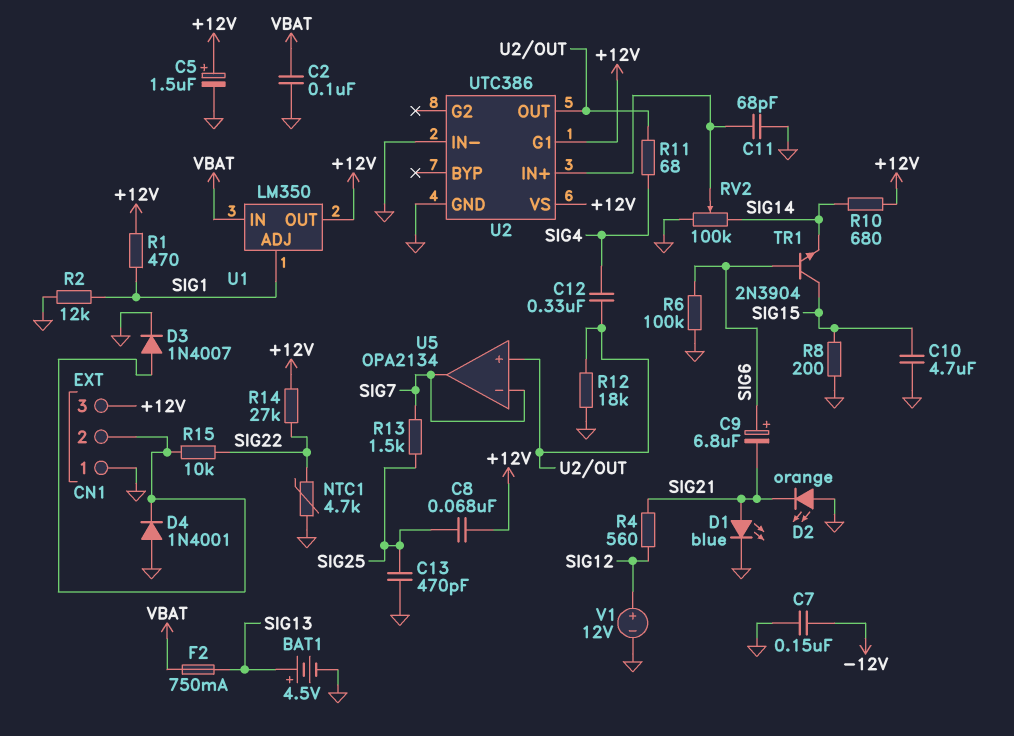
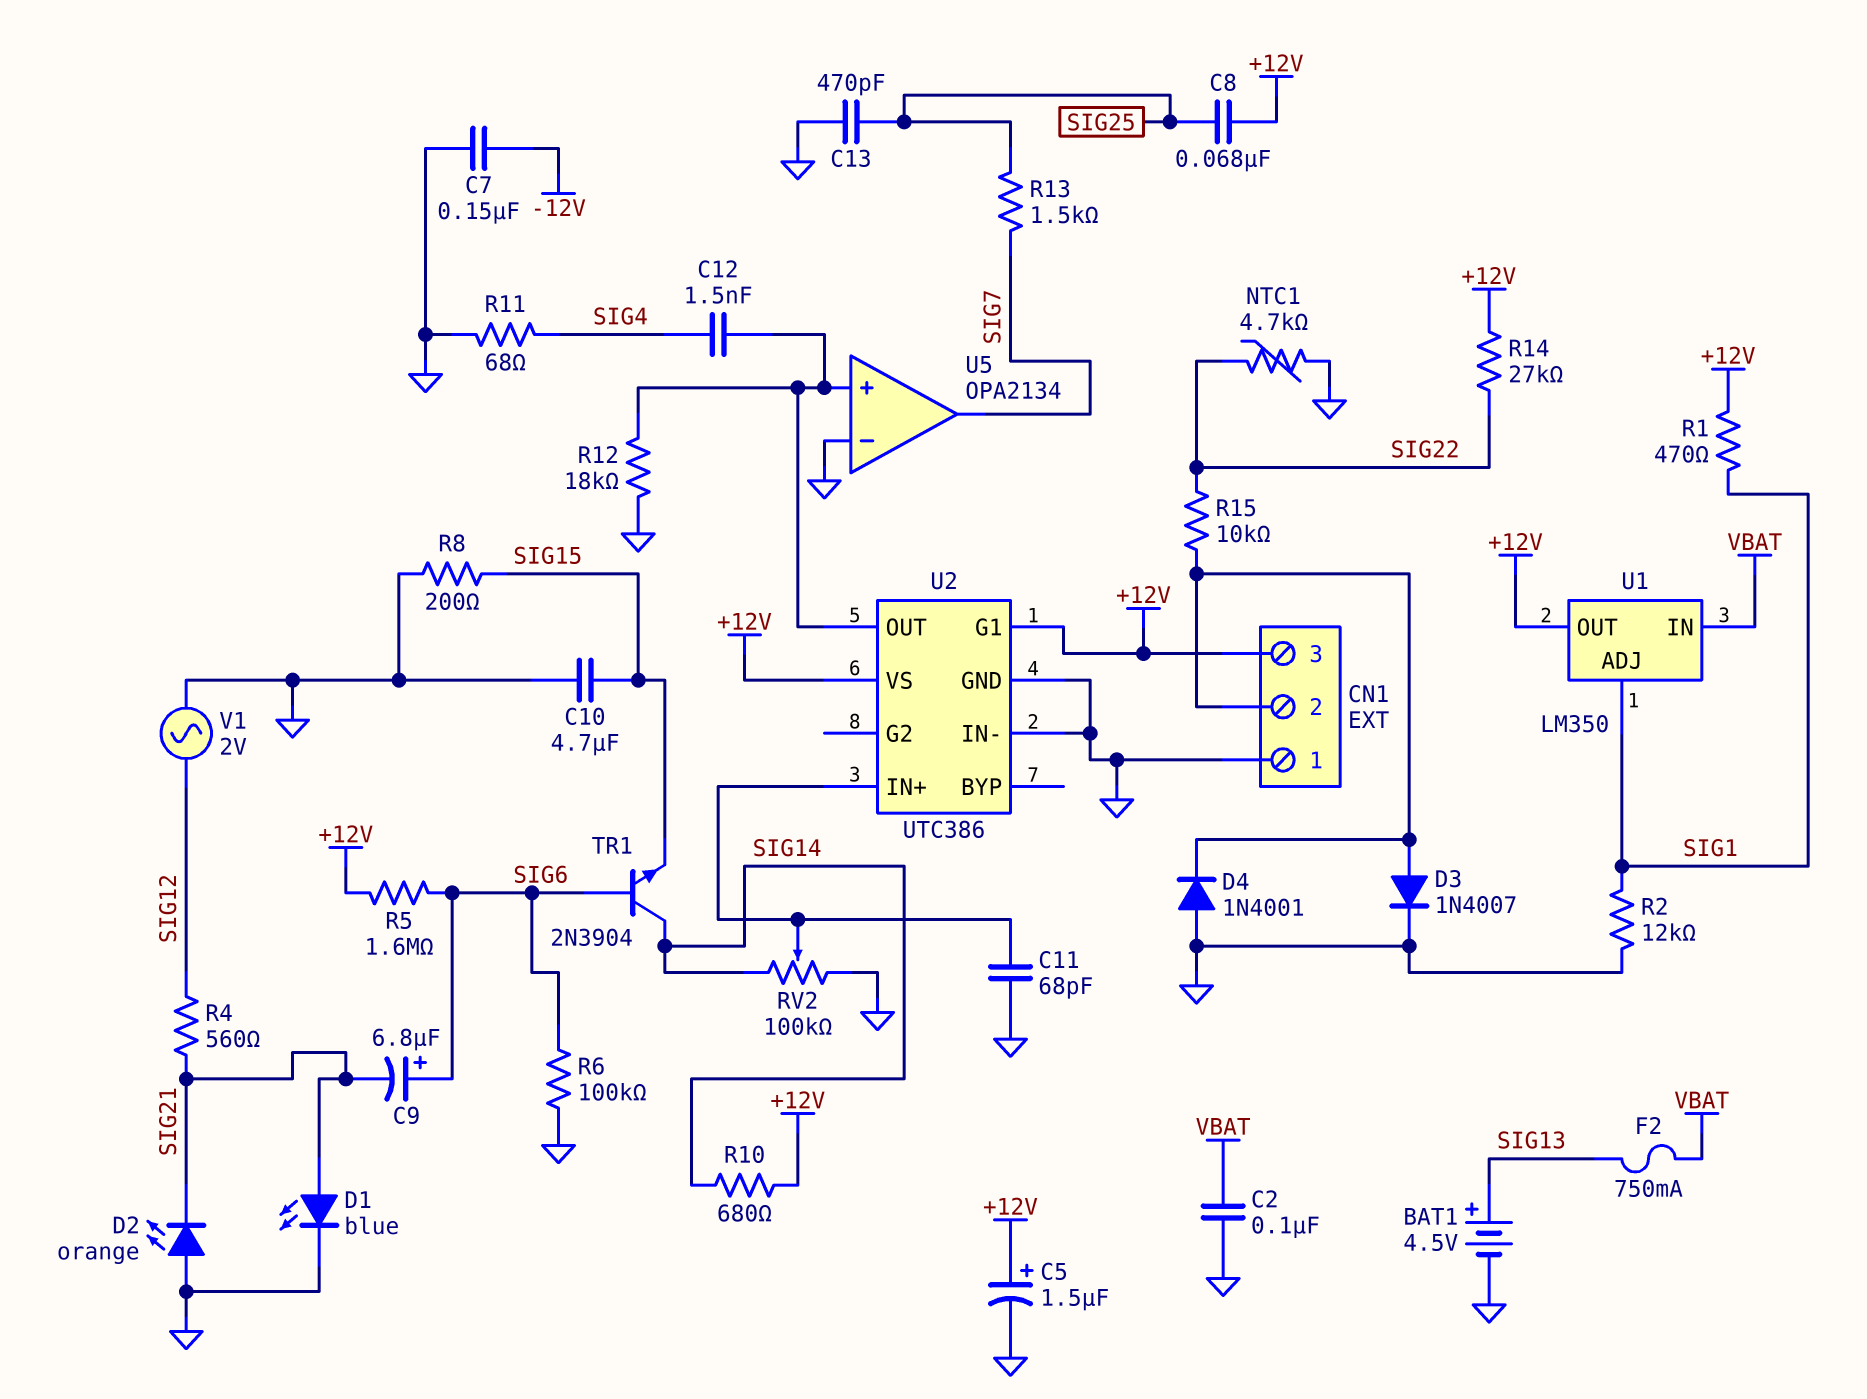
C12: 330nF (SIG4, U2/OUT) -> 1.5nF (SIG4, U2/OUT)
R5: none -> 1.6M (+12V, SIG6)
R11: 68 (SIG4, U2/OUT) -> 68 (GND, SIG4)
TR1: NPN 2N3904 (B SIG6, C SIG15, E SIG14) -> NPN 2N3904 (B SIG6, C SIG14, E SIG15)
U5 pin in-: SIG7 -> GND
V1: 12V (plus SIG12, minus GND) -> AC 2V (GND, SIG12)

